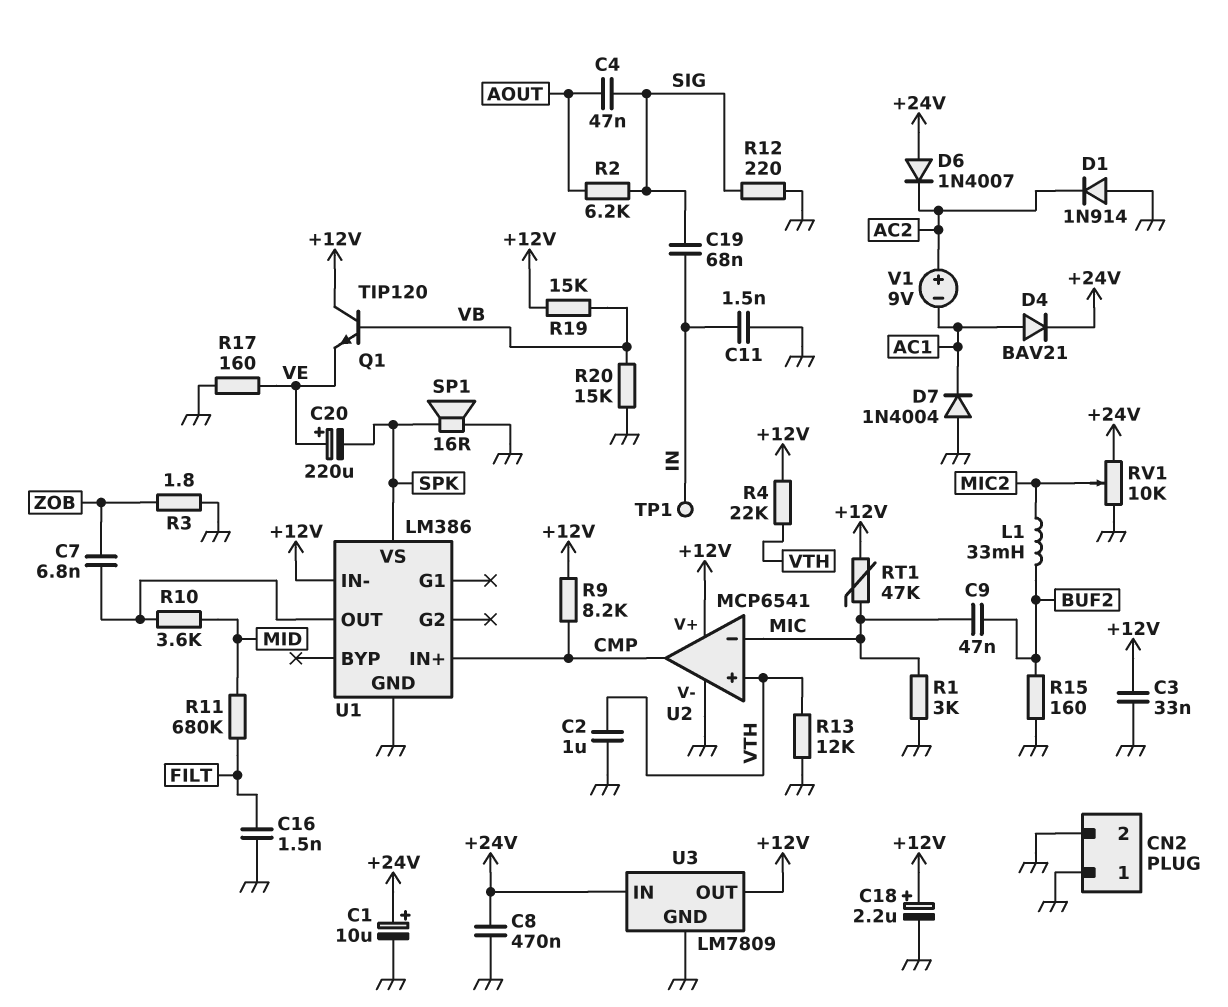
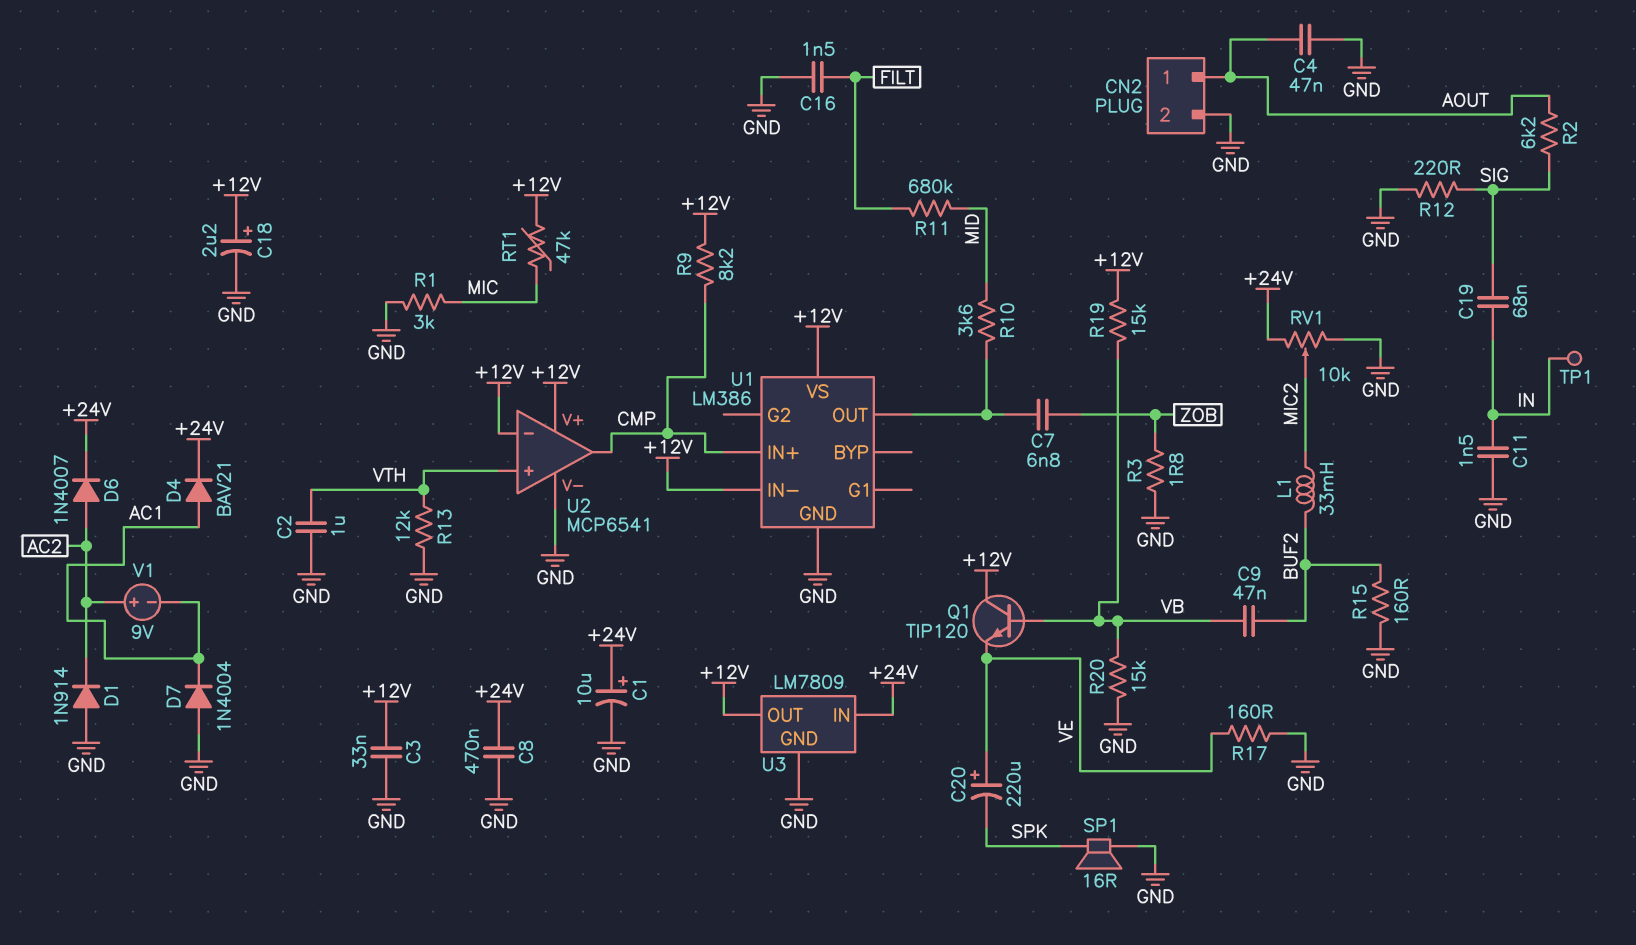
C4: 47nF (AOUT, SIG) -> 47nF (AOUT, GND)
C9: 47nF (BUF2, MIC) -> 47nF (BUF2, VB)
CN2 pin 1: GND -> AOUT
D6: diode 1N4007 (A +24V, K AC2) -> diode 1N4007 (A AC2, K +24V)
R4: 22k (+12V, VTH) -> none
U1 pin VS: SPK -> +12V
U2 pin in-: MIC -> +12V

